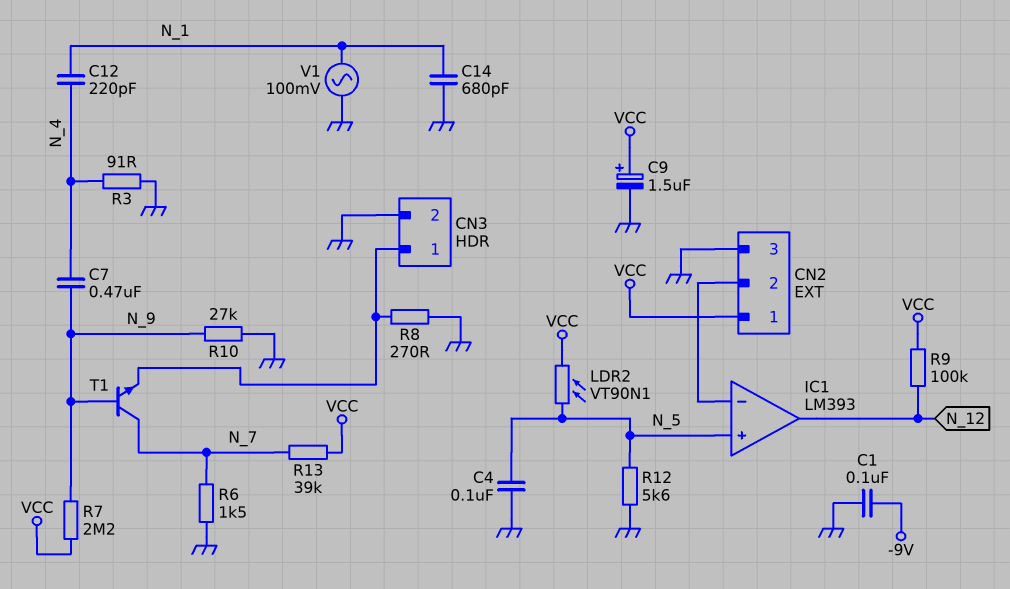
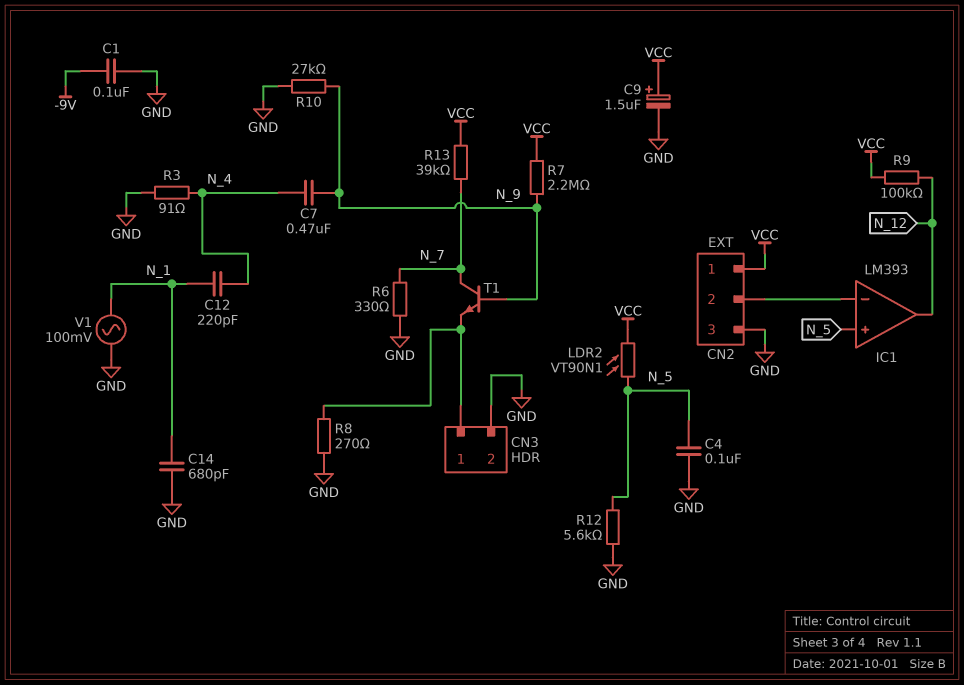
R6: 1.5k (GND, N_7) -> 330 (GND, N_7)

